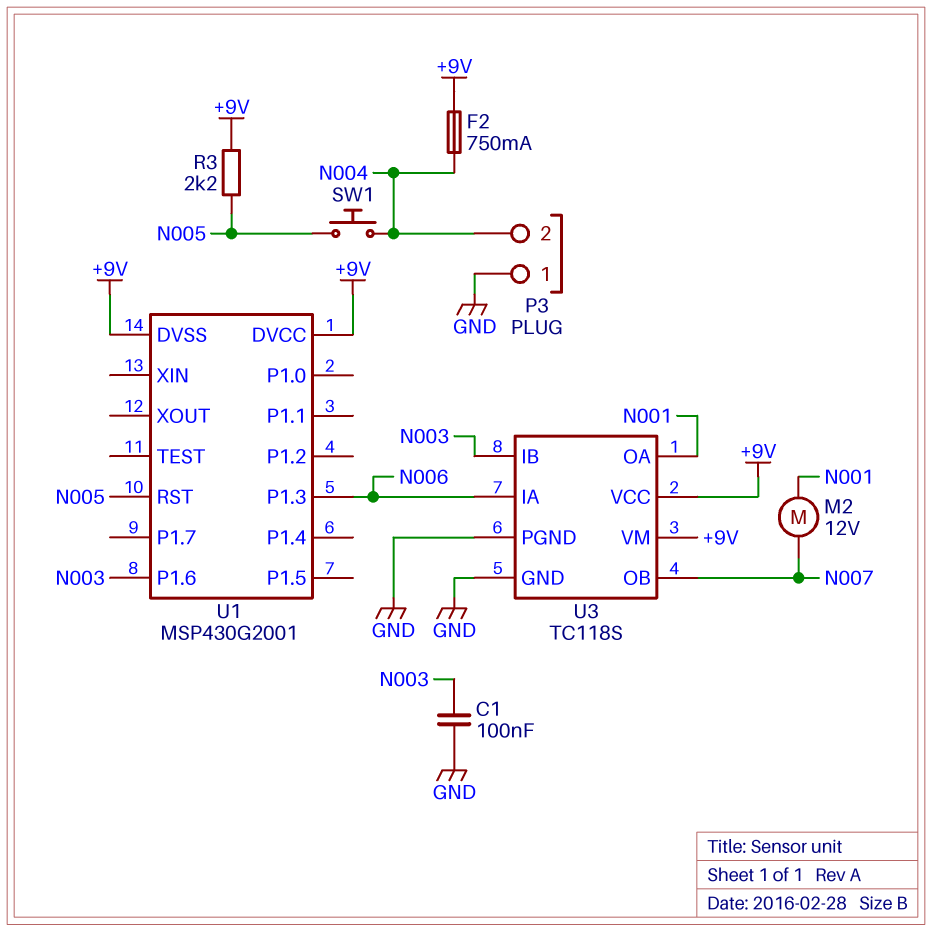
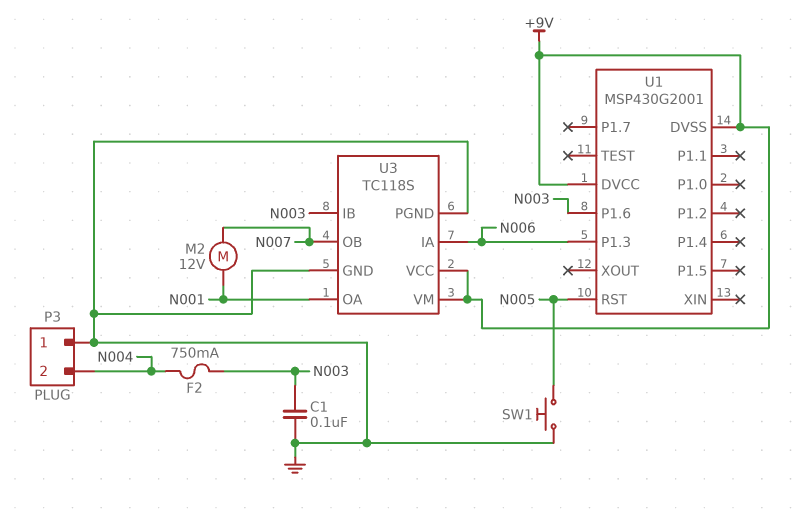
F2: 750mA (+9V, N004) -> 750mA (N003, N004)
R3: 2.2k (+9V, N005) -> none
SW1: button (N004, N005) -> button (GND, N005)

